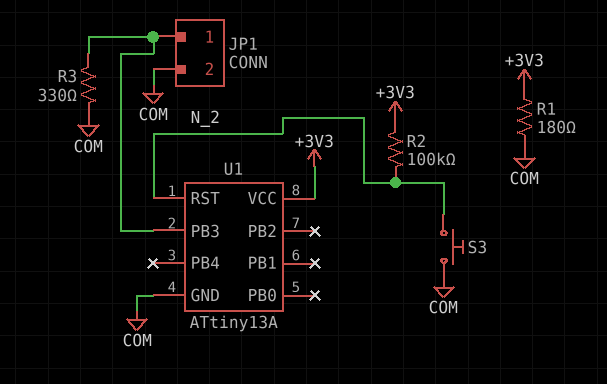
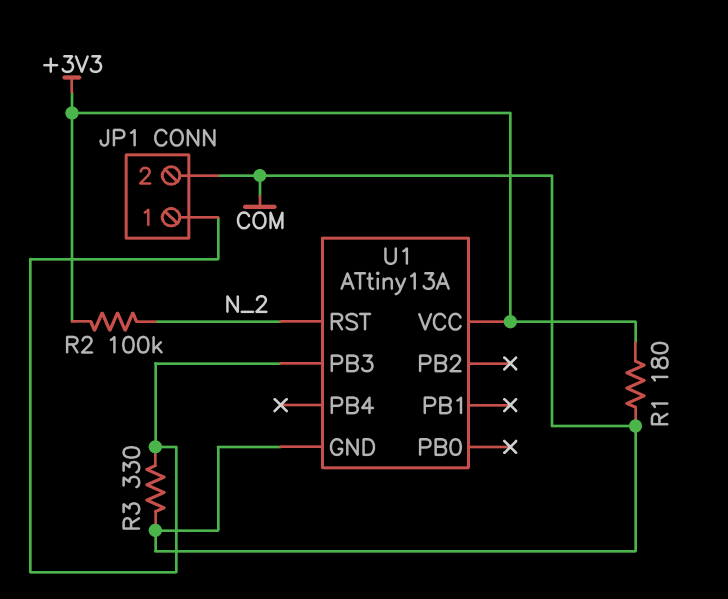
S3: button (COM, N_2) -> none

